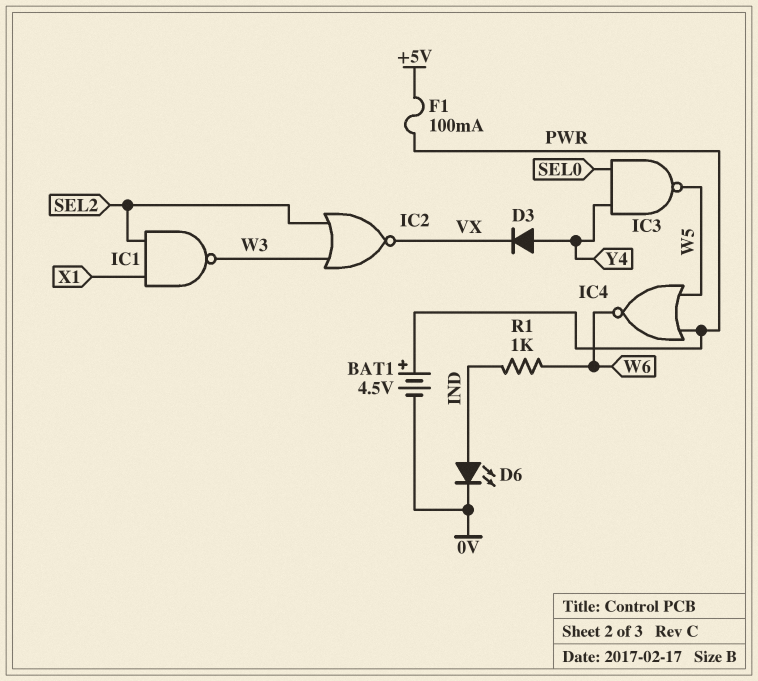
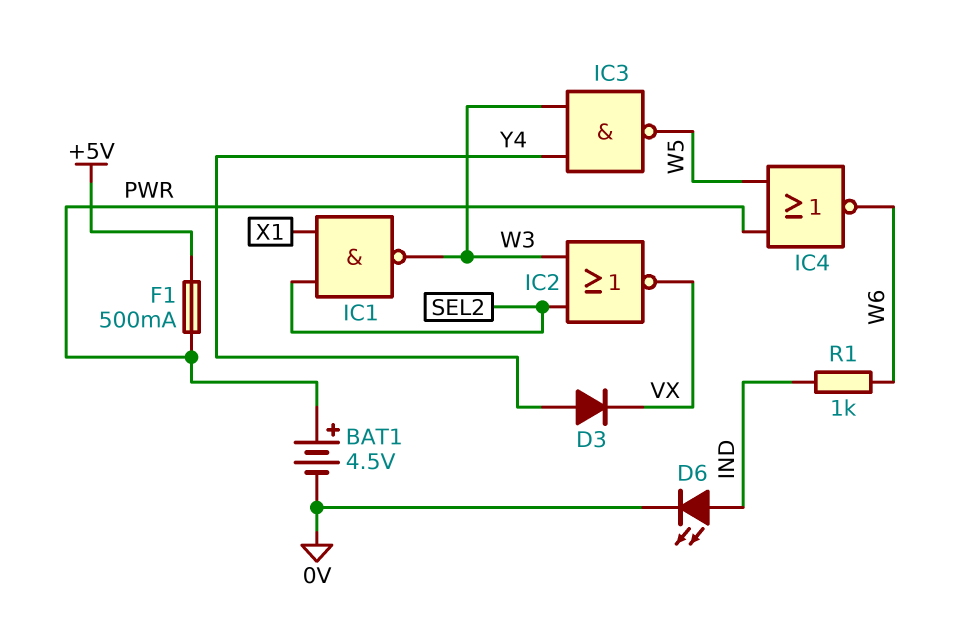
F1: 100mA (+5V, PWR) -> 500mA (+5V, PWR)
IC3: NAND (in SEL0, in Y4, out W5) -> NAND (in W3, in Y4, out W5)

